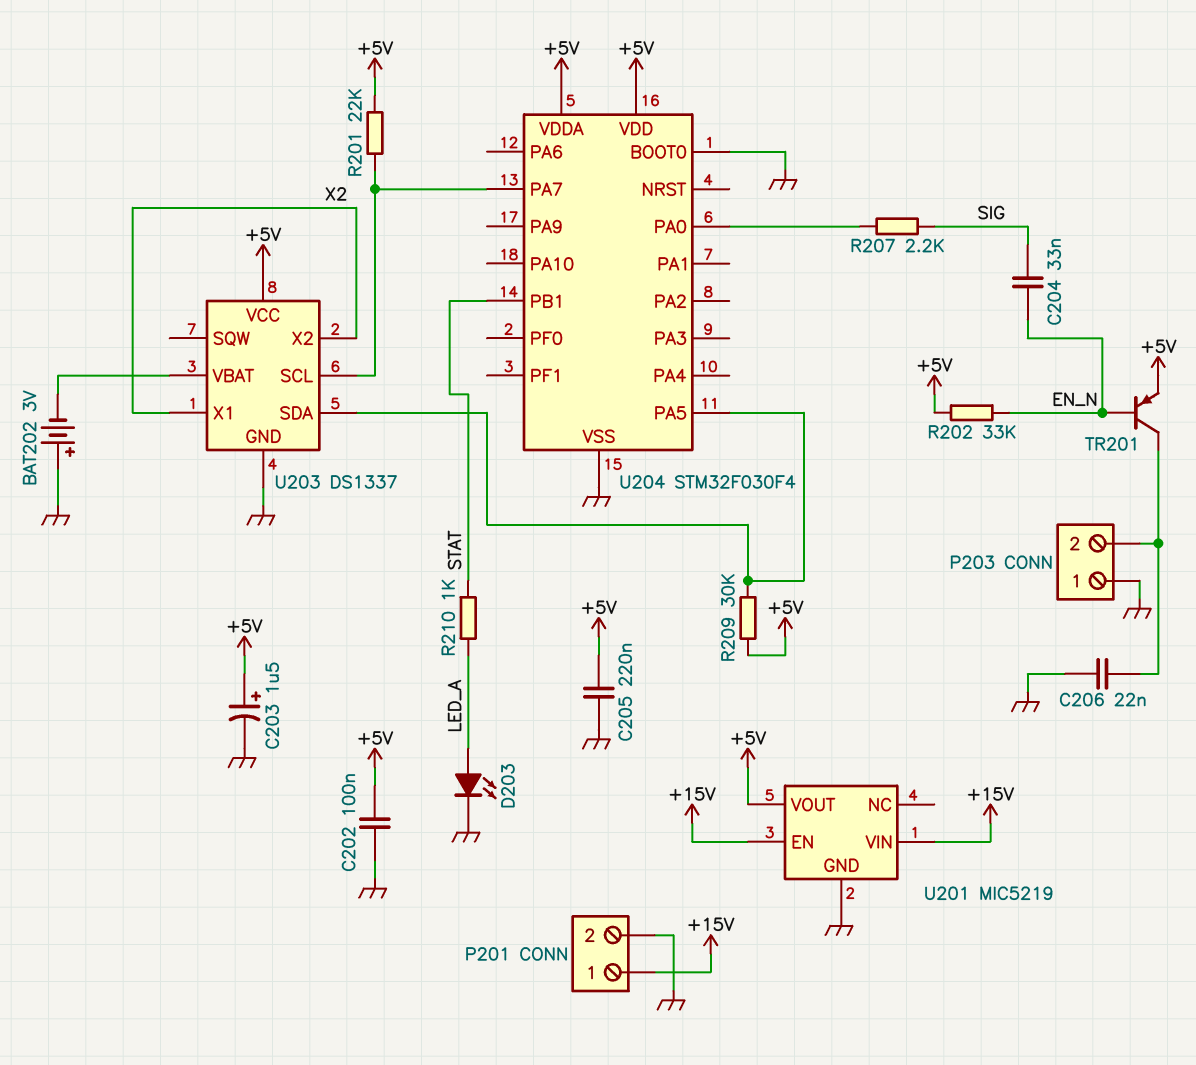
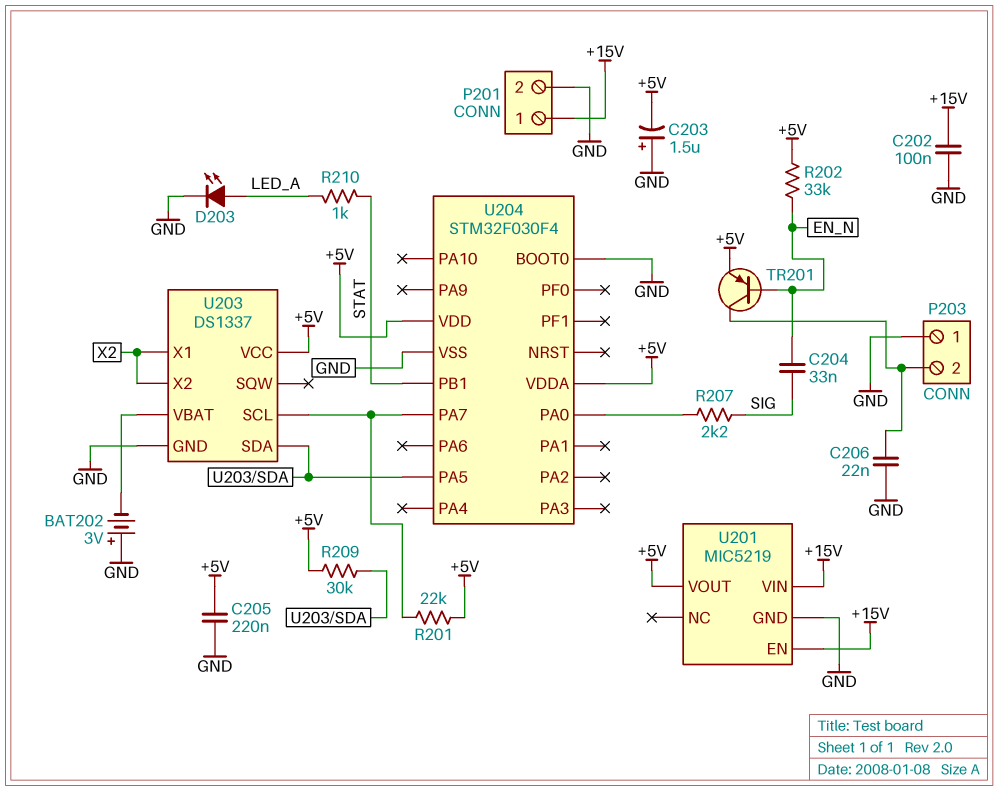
C202: 100nF (+5V, GND) -> 100nF (+15V, GND)
C203: 1.5uF (plus +5V, minus GND) -> 1.5uF (plus GND, minus +5V)

